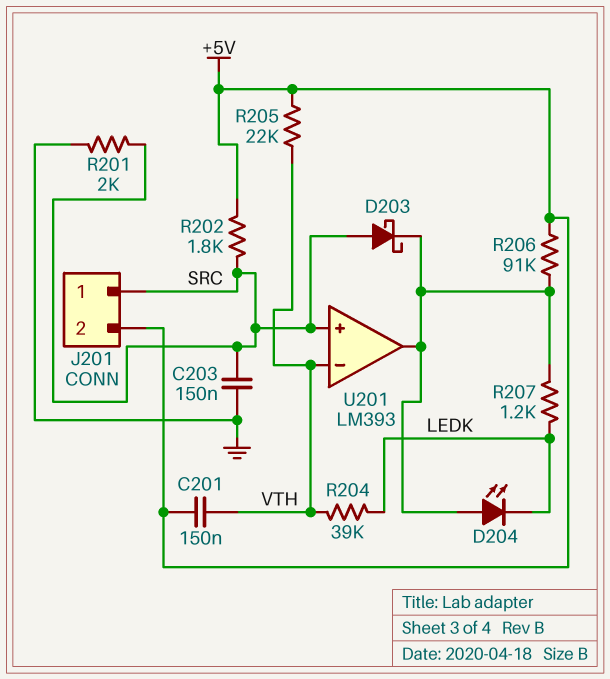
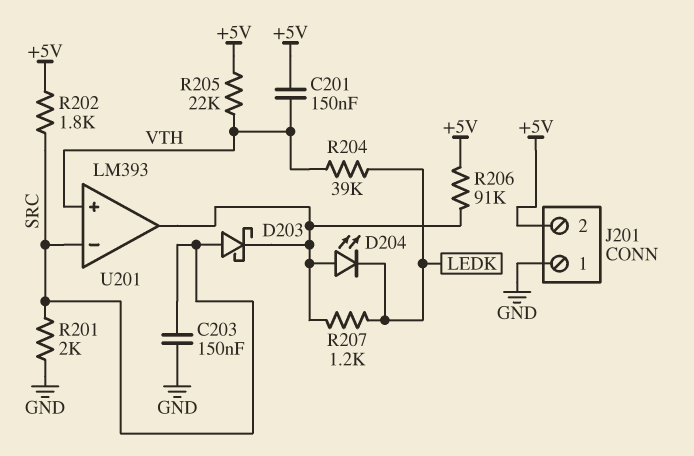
J201 pin 1: SRC -> GND
U201 pin in+: SRC -> VTH
U201 pin in-: VTH -> SRC

